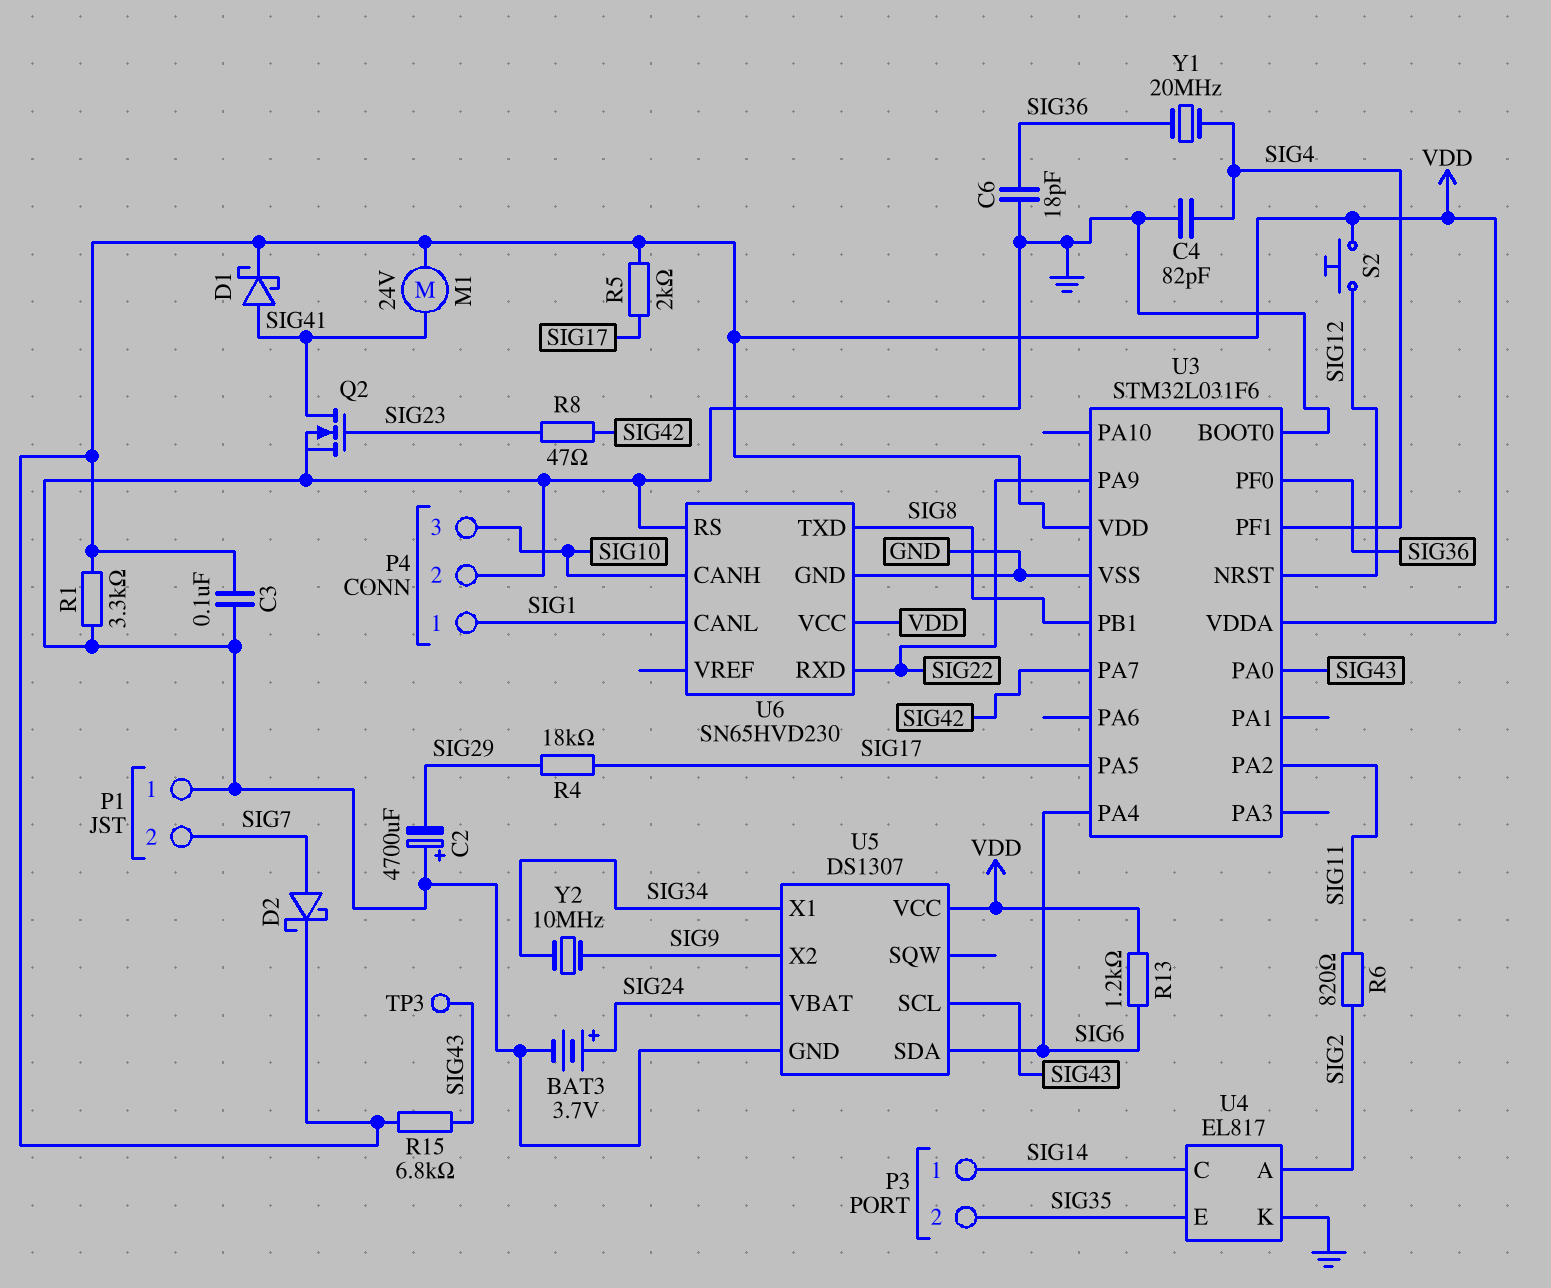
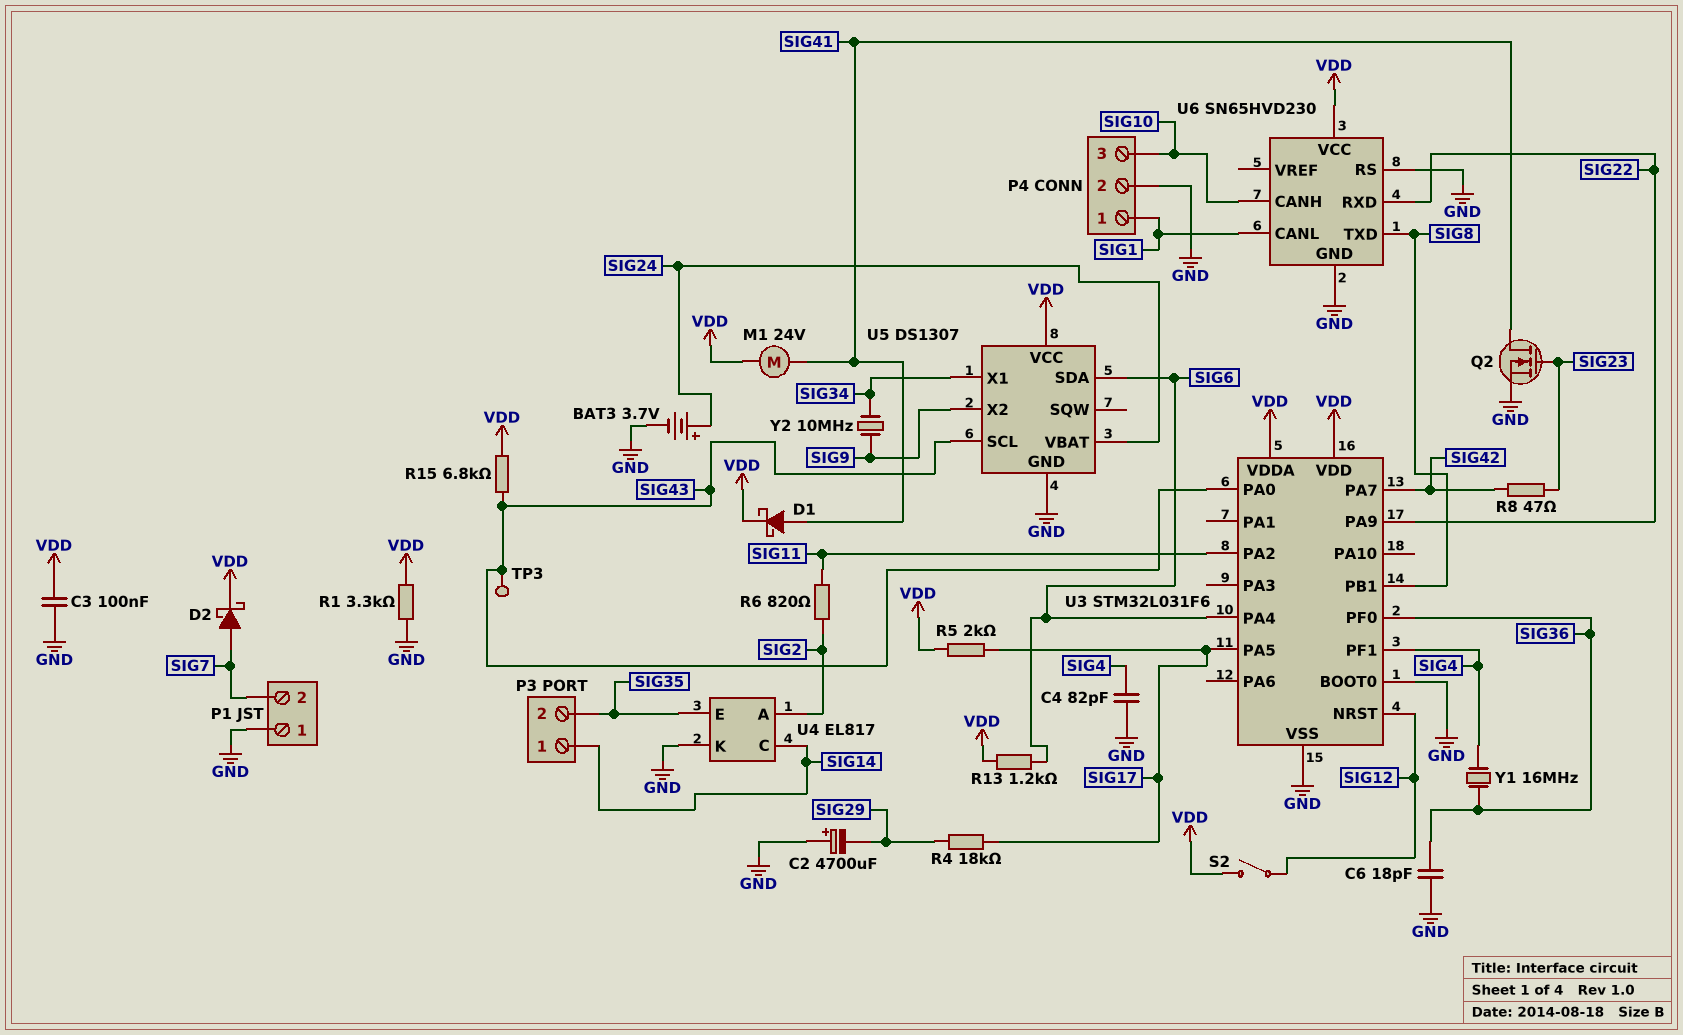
S2: button (SIG12, VDD) -> switch (SIG12, VDD)
Y1: 20MHz (SIG4, SIG36) -> 16MHz (SIG4, SIG36)

